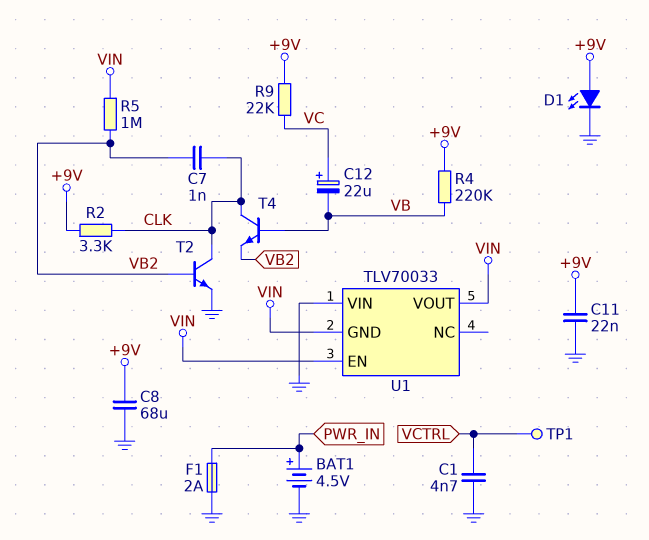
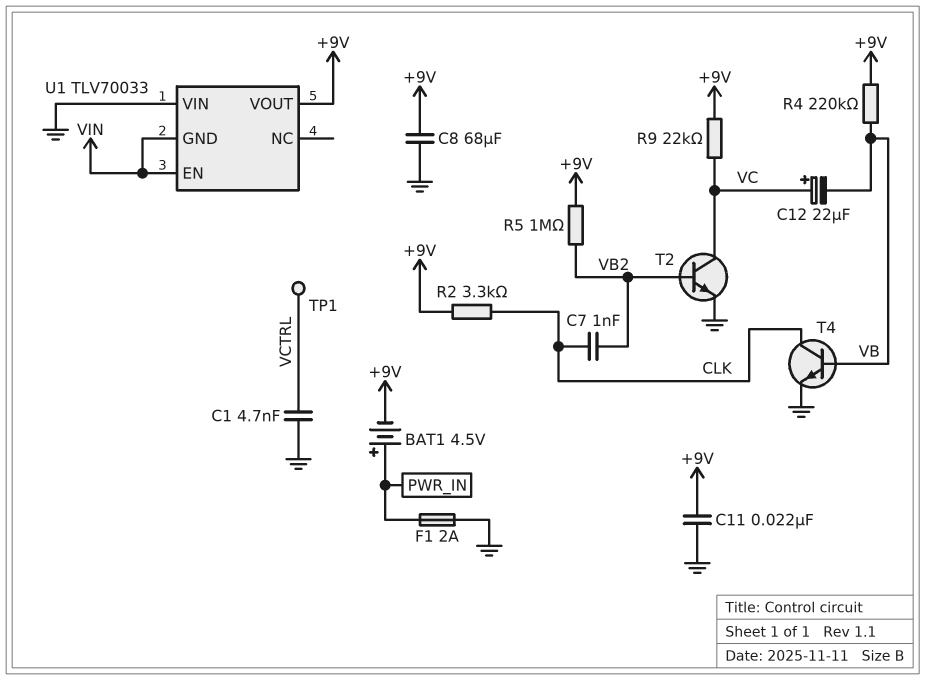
BAT1: 4.5V (plus PWR_IN, minus GND) -> 4.5V (plus PWR_IN, minus +9V)
D1: LED (A +9V, K GND) -> none
R5: 1M (VB2, VIN) -> 1M (+9V, VB2)
T2: NPN (B VB2, C CLK, E GND) -> NPN (B VB2, C VC, E GND)
T4: NPN (B VB, C CLK, E VB2) -> NPN (B VB, C CLK, E GND)
U1 pin VOUT: VIN -> +9V

